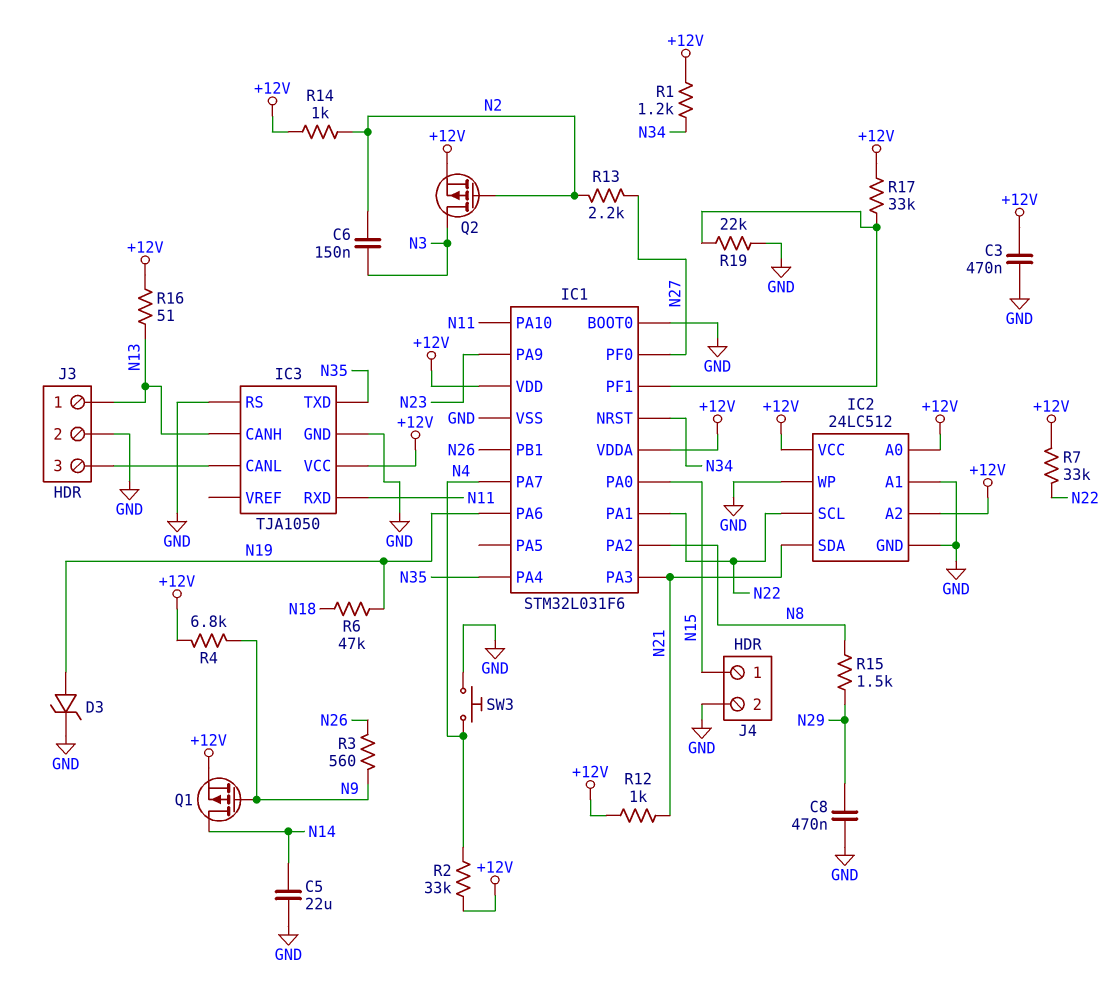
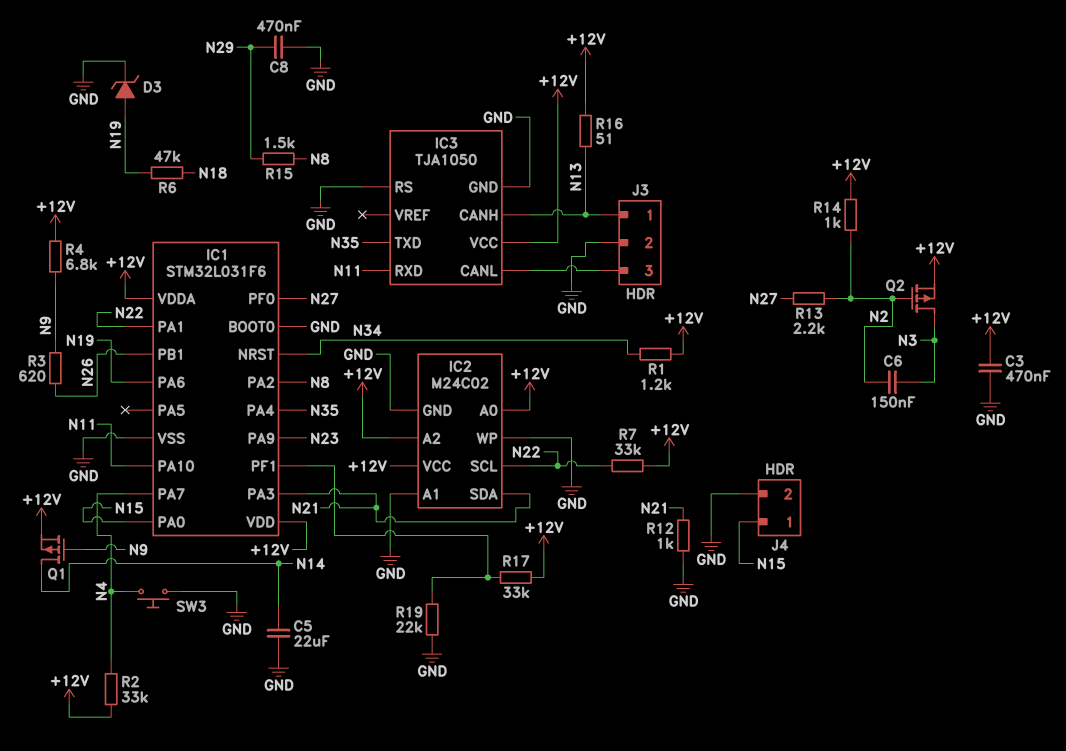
IC2: 24LC512 -> M24C02
R3: 560 (N9, N26) -> 620 (N9, N26)
R12: 1k (+12V, N21) -> 1k (GND, N21)

